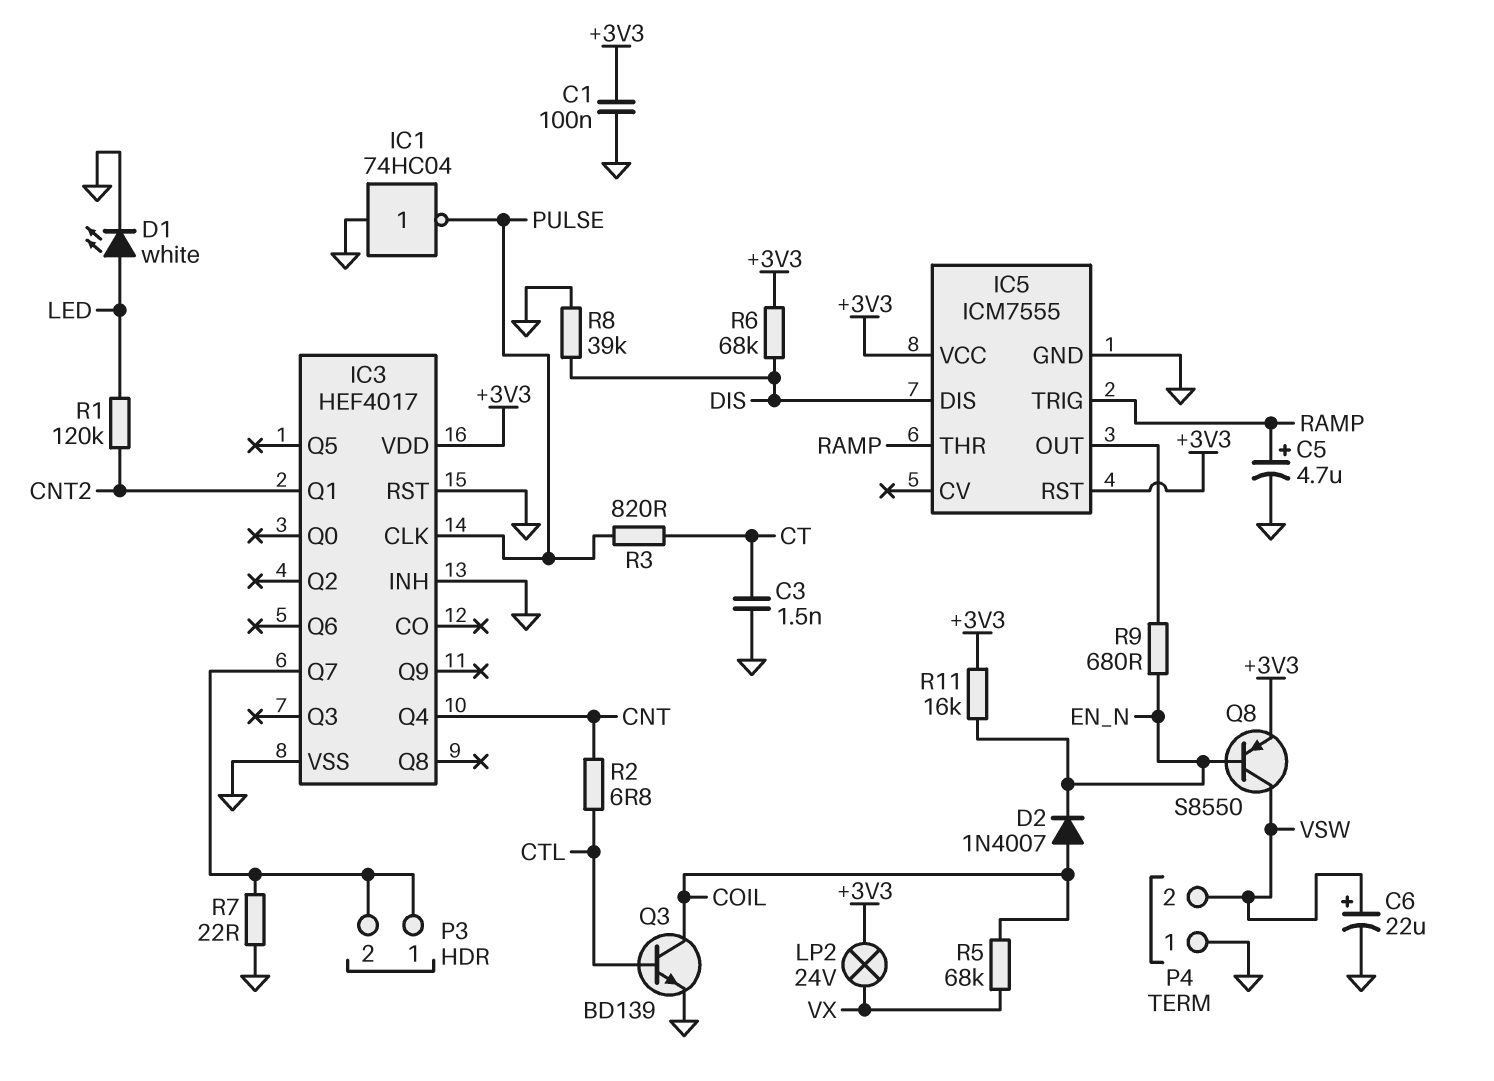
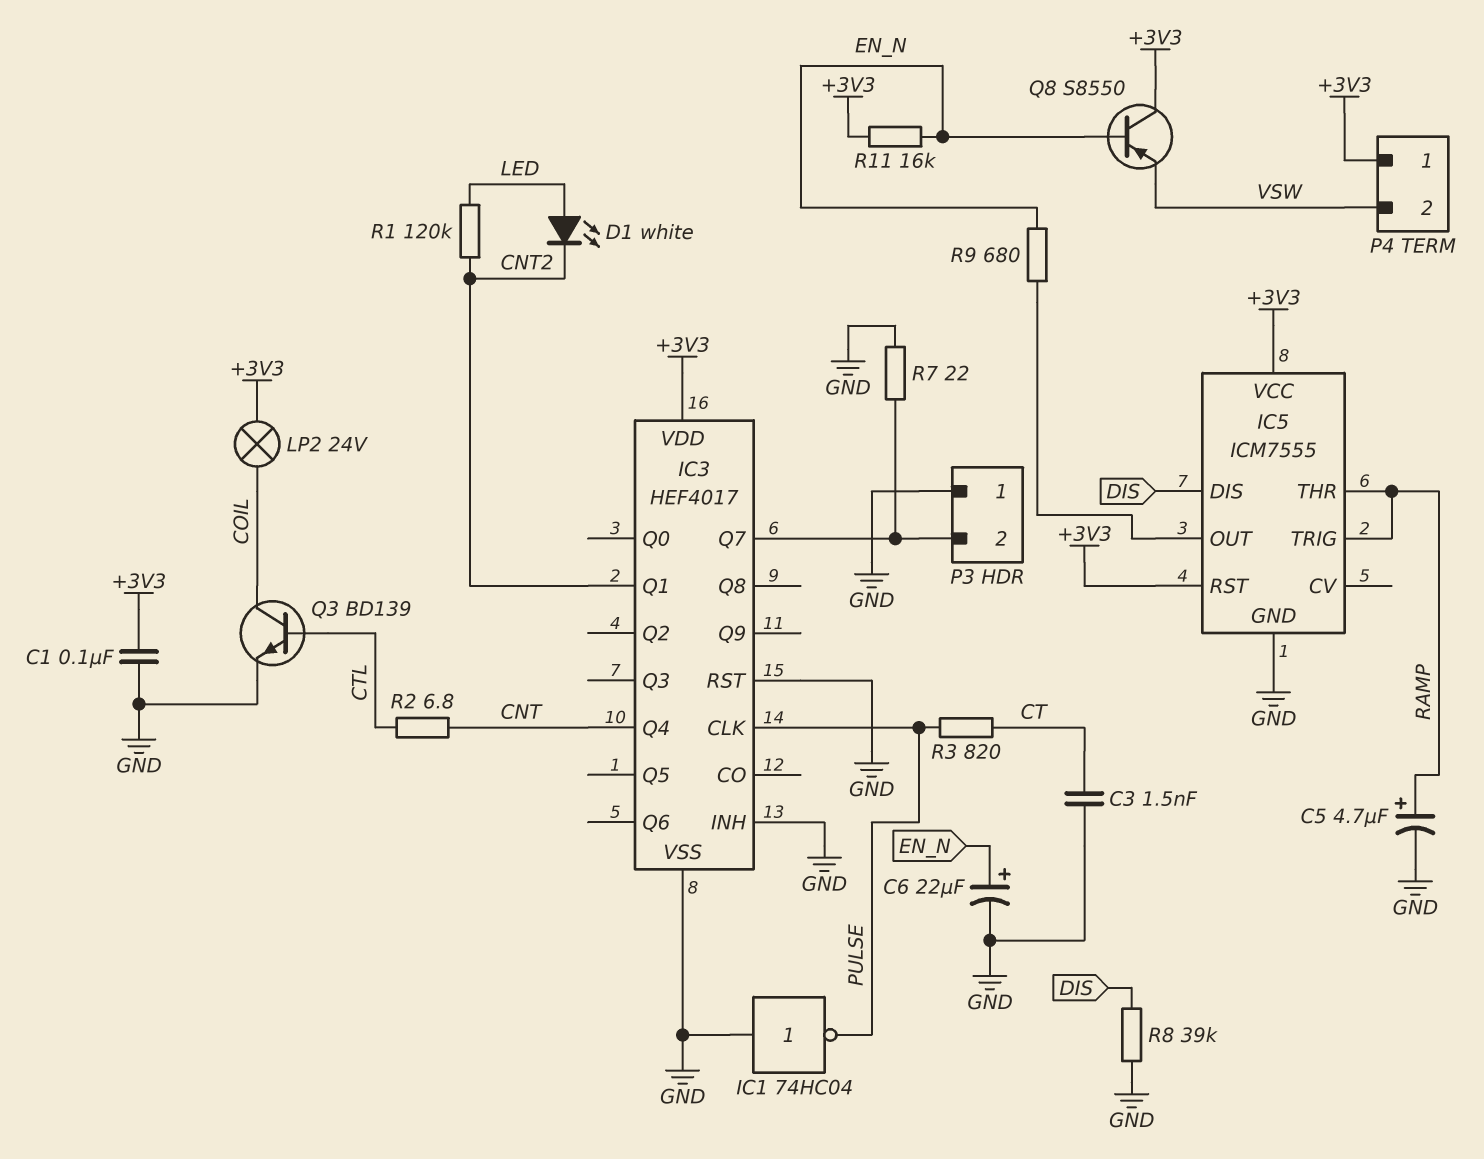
C6: 22uF (plus VSW, minus GND) -> 22uF (plus EN_N, minus GND)
D1: LED white (A LED, K GND) -> LED white (A LED, K CNT2)
D2: diode 1N4007 (A COIL, K EN_N) -> none
LP2: lamp 24V (+3V3, VX) -> lamp 24V (+3V3, COIL)
P3 pin 1: IC3/Q7 -> GND
P4 pin 1: GND -> +3V3
Q8: PNP S8550 (B EN_N, C VSW, E +3V3) -> PNP S8550 (B EN_N, C +3V3, E VSW)
R5: 68k (COIL, VX) -> none
R6: 68k (+3V3, DIS) -> none

